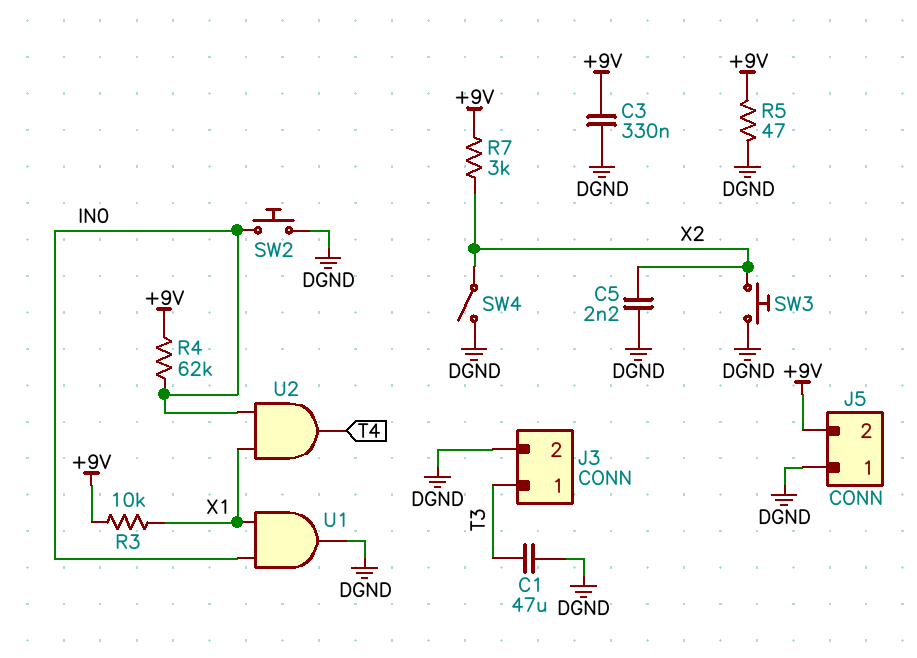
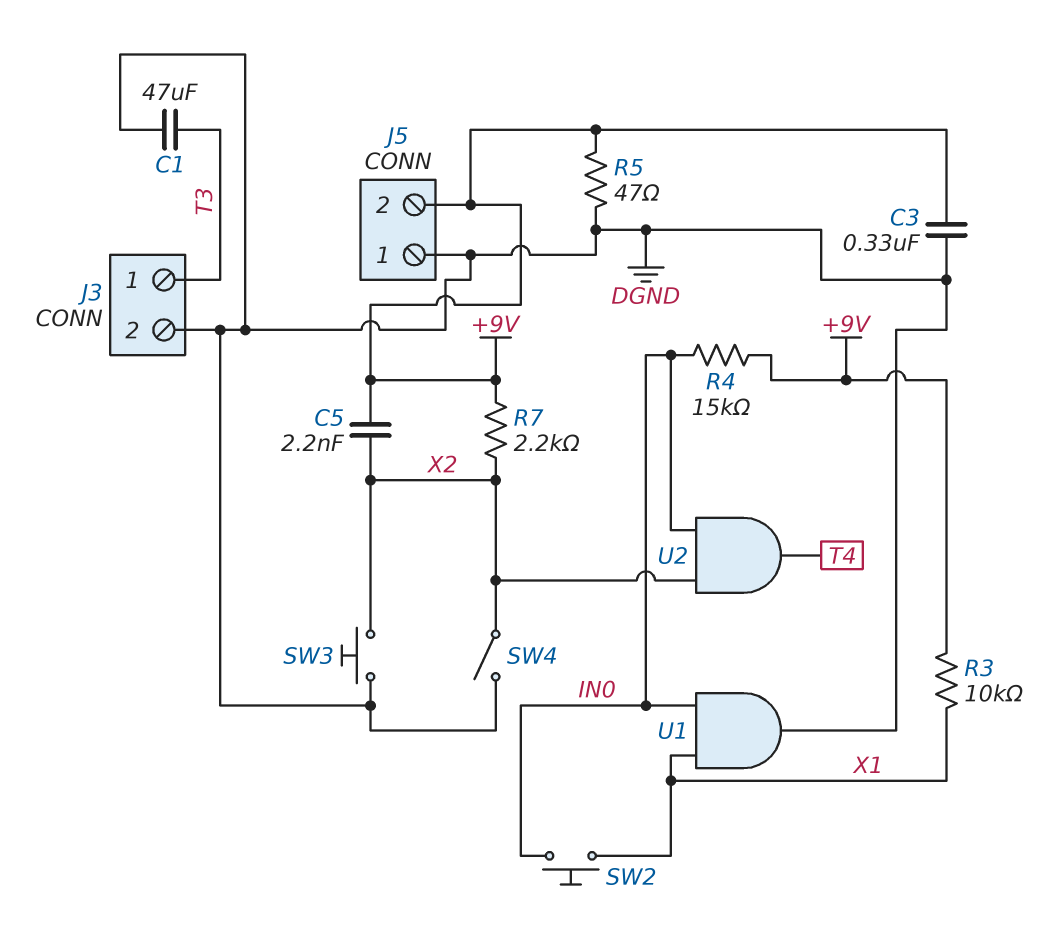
C5: 2.2nF (DGND, X2) -> 2.2nF (+9V, X2)
R4: 62k (+9V, IN0) -> 15k (+9V, IN0)
R7: 3k (+9V, X2) -> 2.2k (+9V, X2)
SW2: button (DGND, IN0) -> button (IN0, X1)
U2: AND (in IN0, in X1, out T4) -> AND (in IN0, in X2, out T4)

